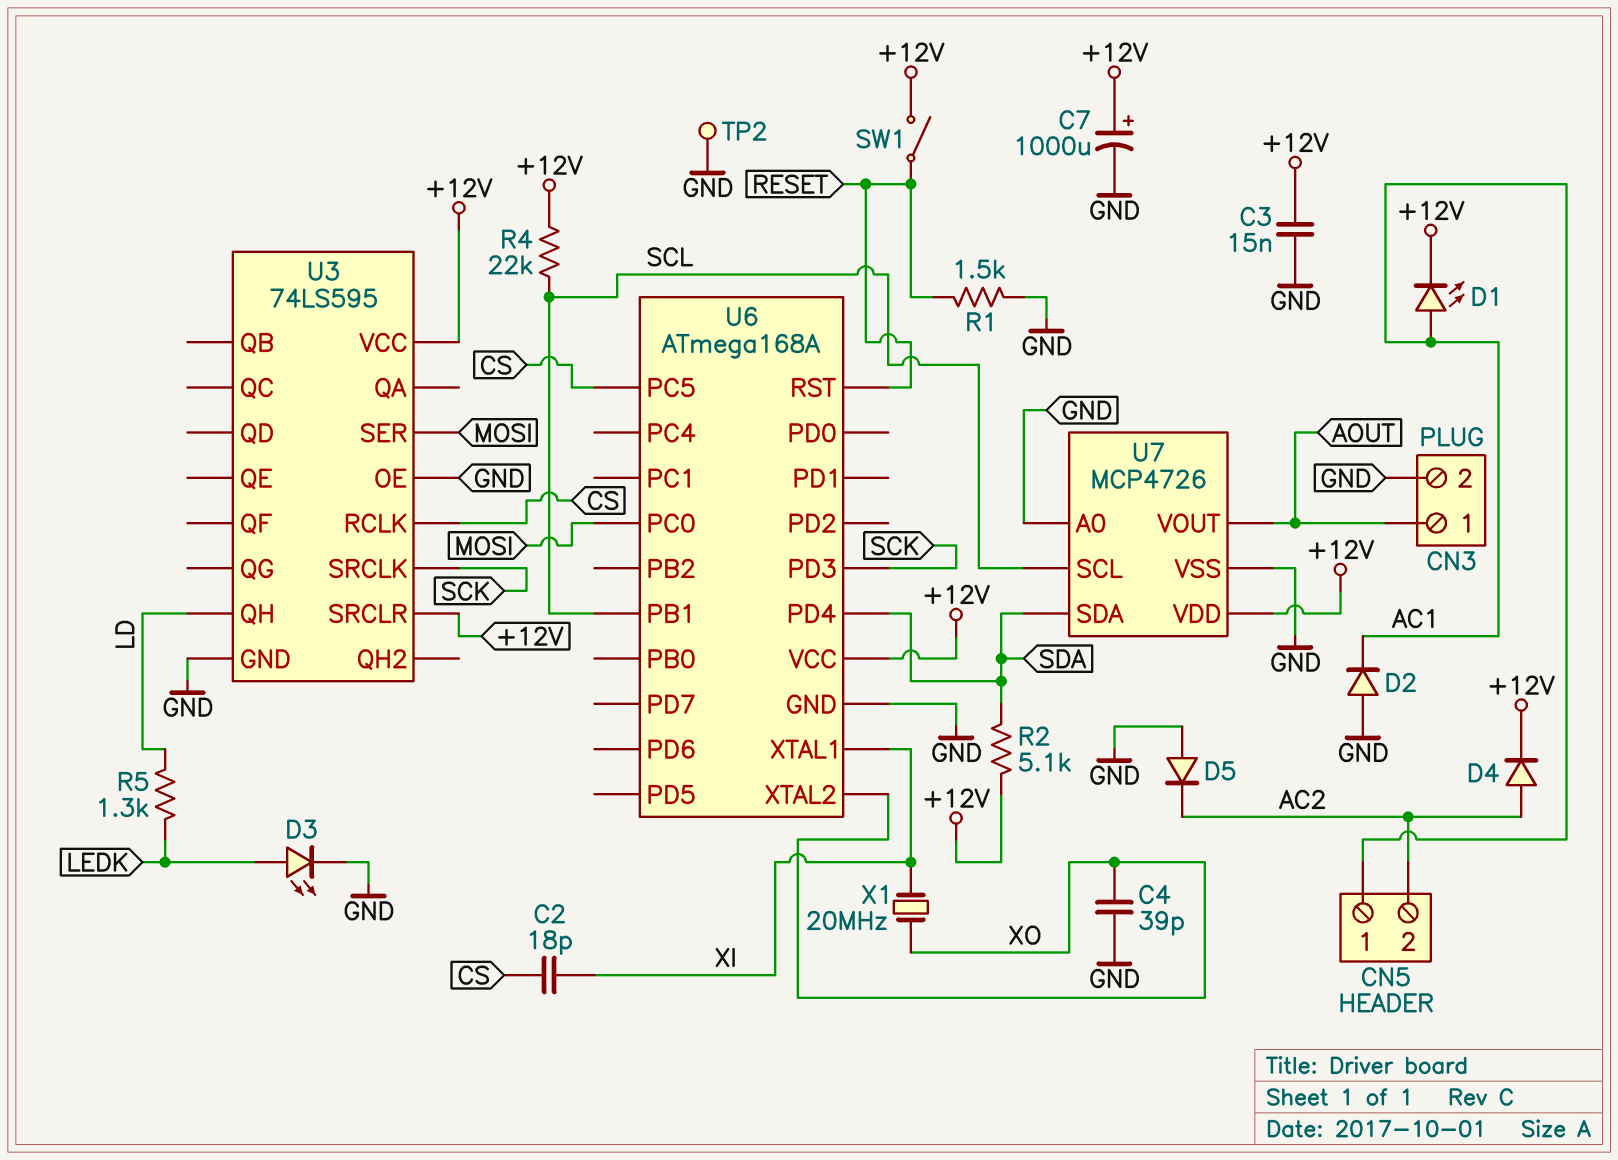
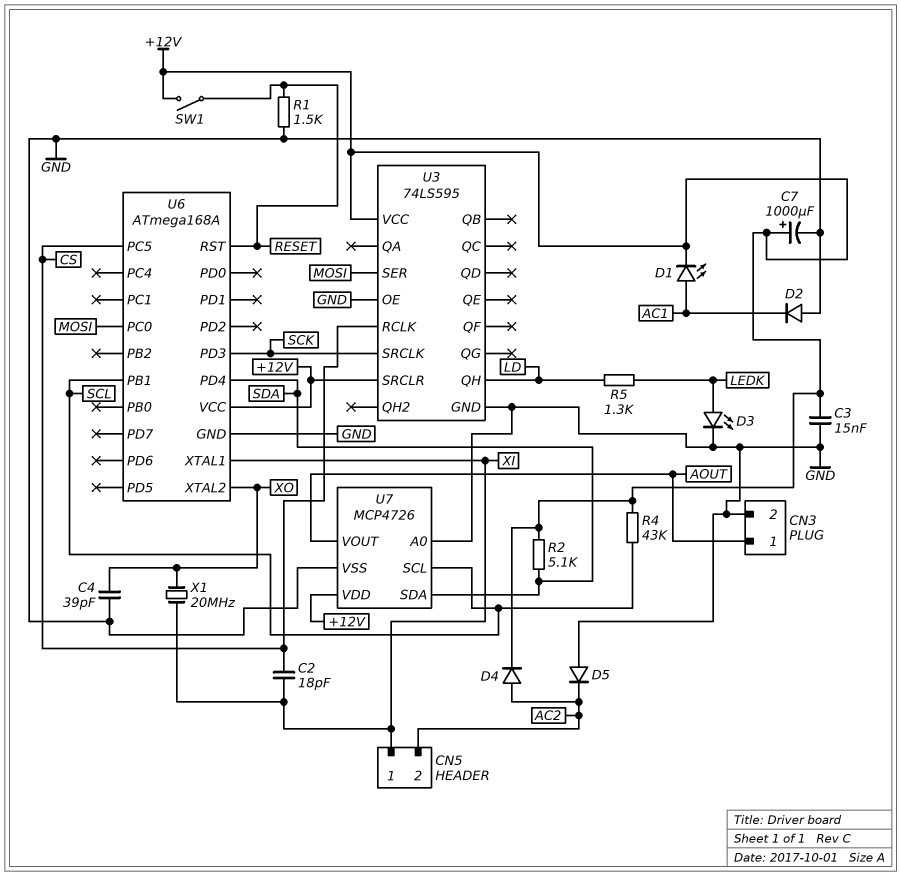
CN5 pin 1: AC1 -> XI
R4: 22k (+12V, SCL) -> 43k (+12V, SCL)
TP2: test point (GND) -> none

